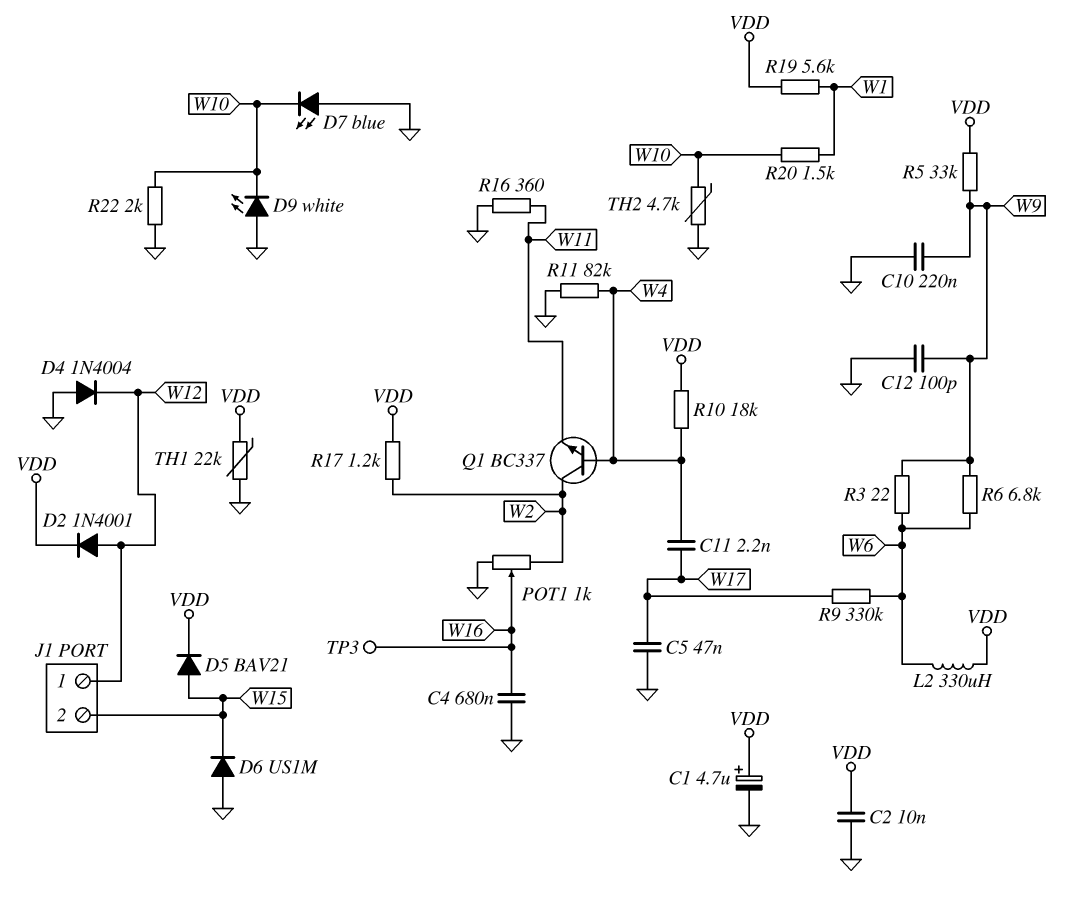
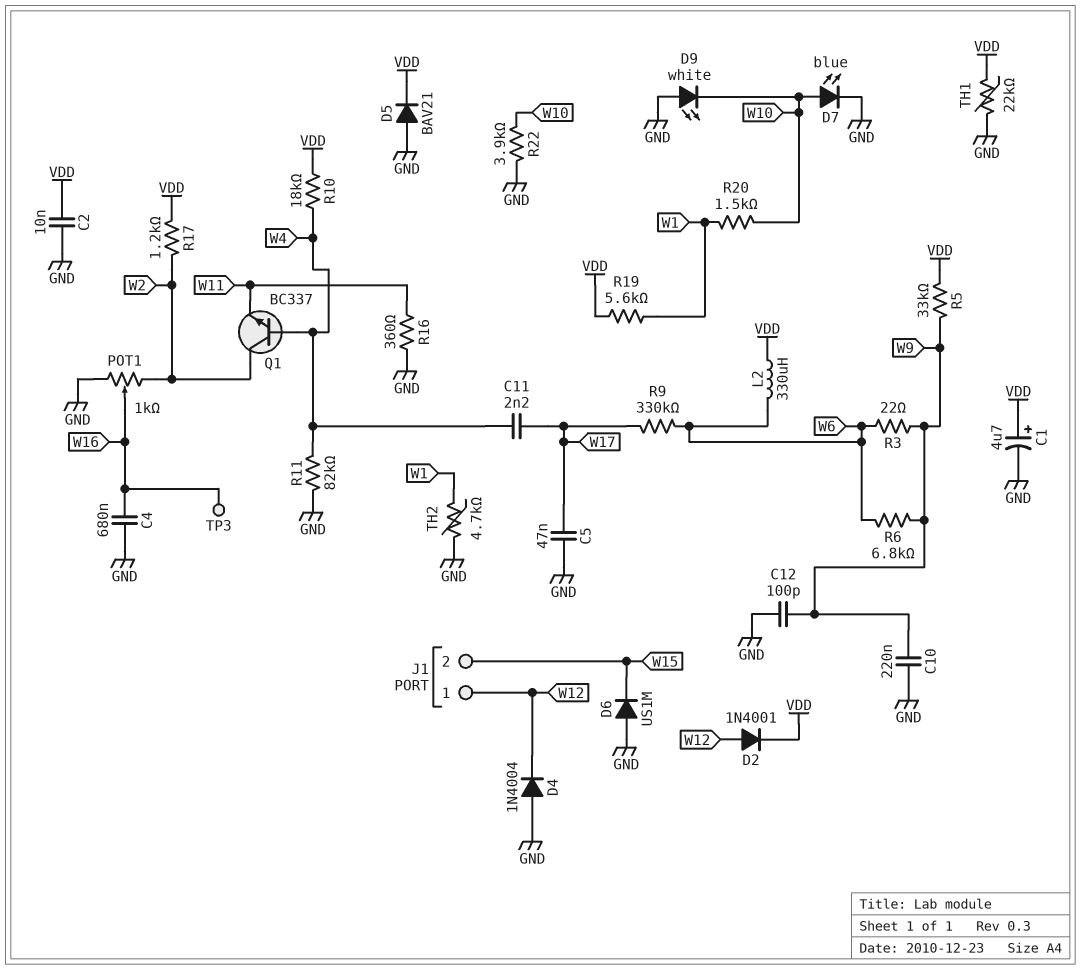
D5: diode BAV21 (A W15, K VDD) -> diode BAV21 (A GND, K VDD)
D7: LED blue (A GND, K W10) -> LED blue (A W10, K GND)
R22: 2k (GND, W10) -> 3.9k (GND, W10)
TH2: 4.7k (GND, W10) -> 4.7k (GND, W1)

